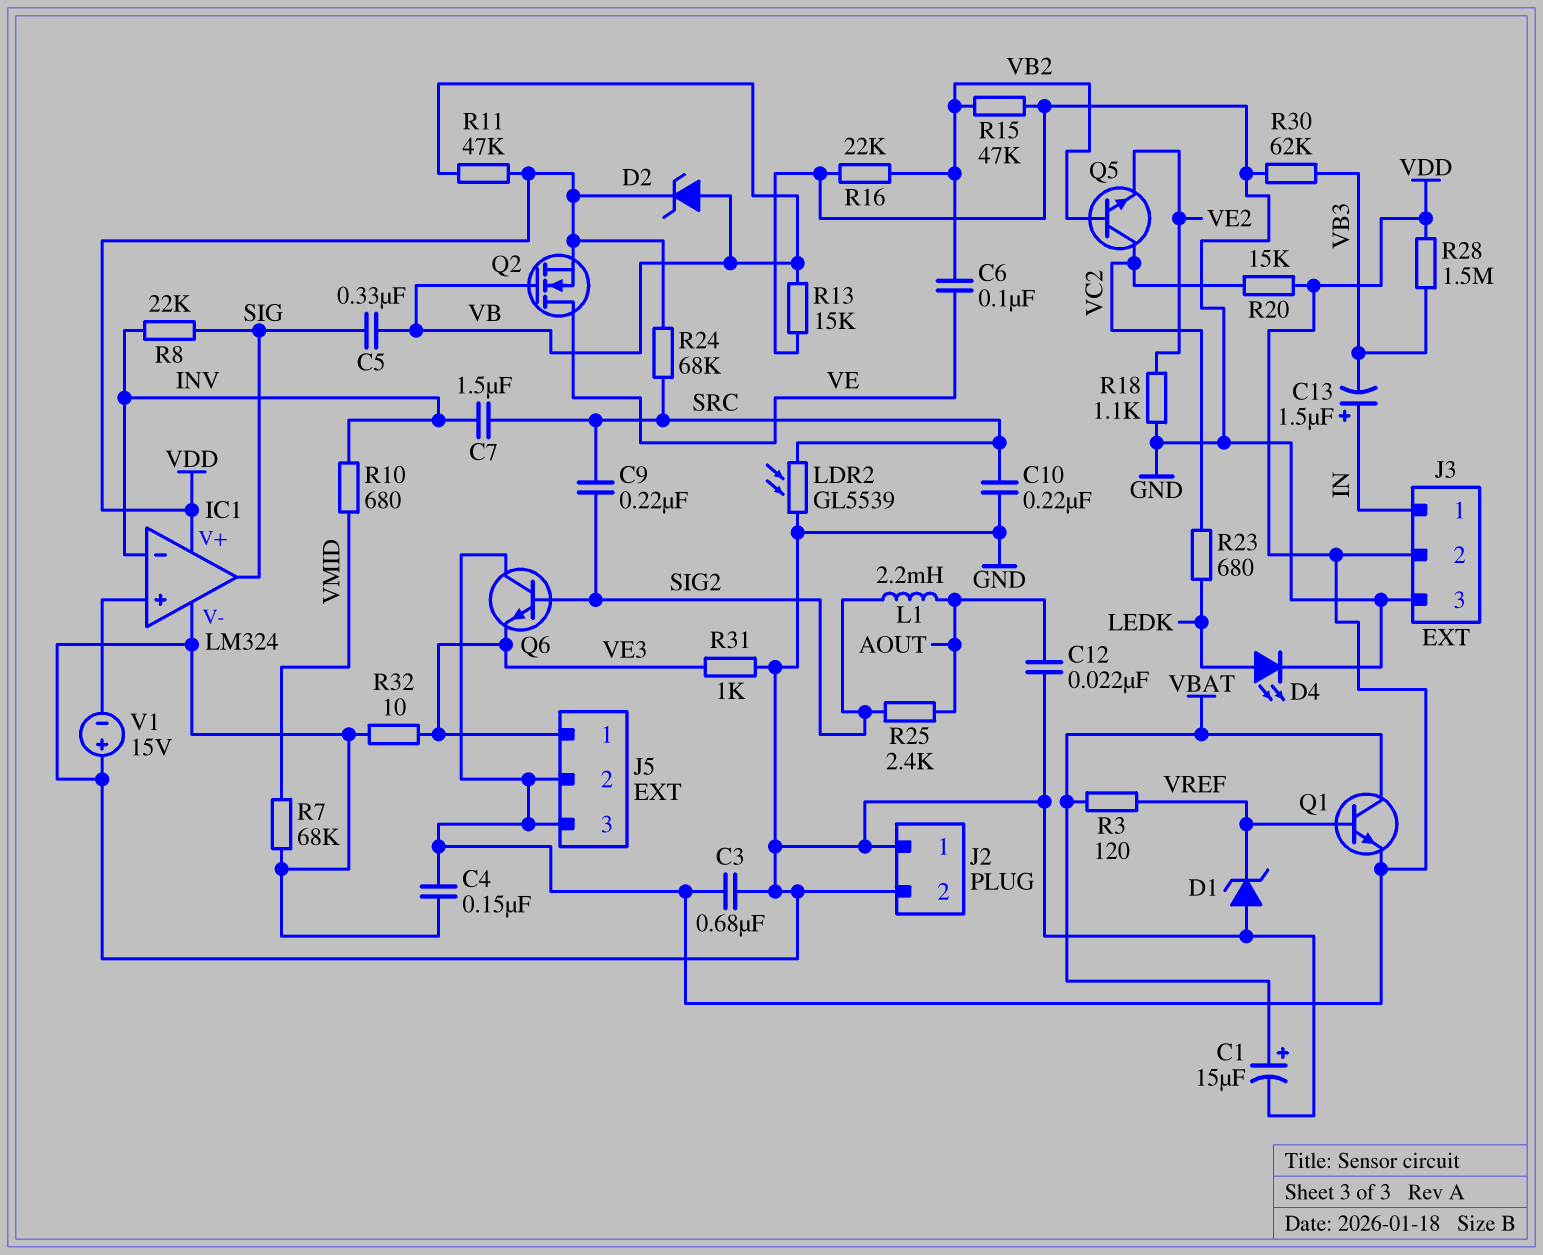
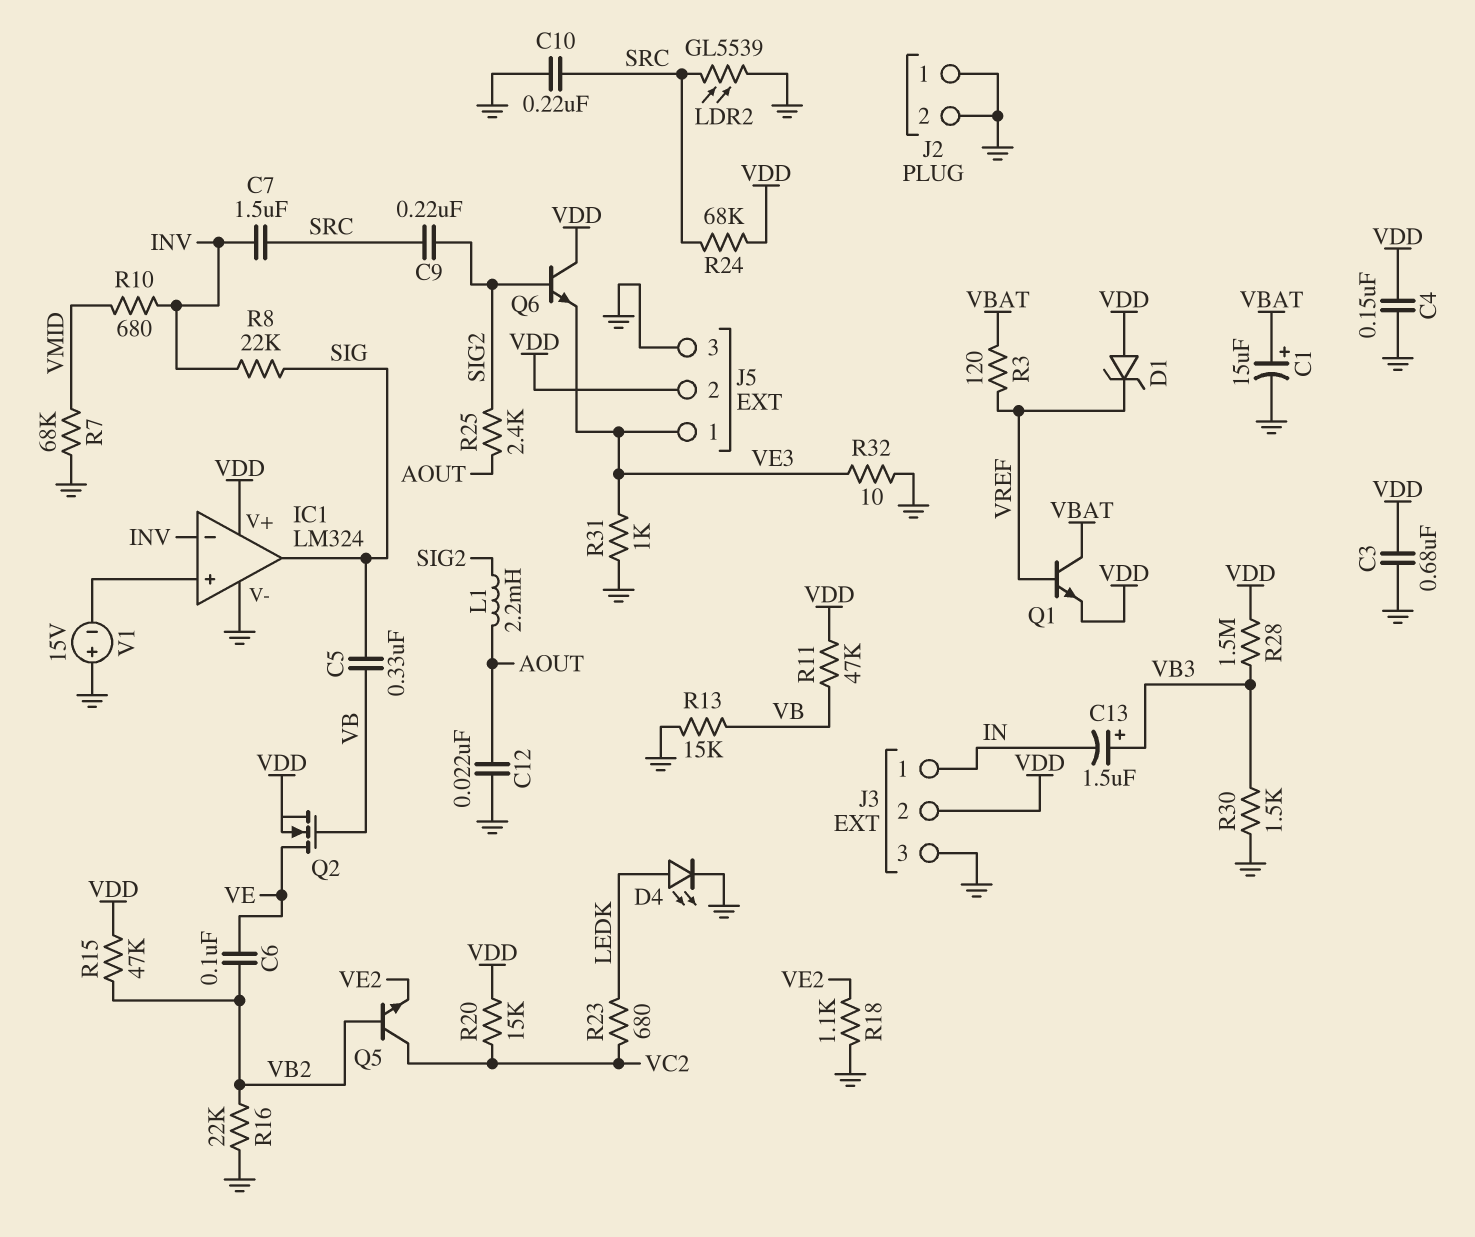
C13: 1.5uF (plus IN, minus VB3) -> 1.5uF (plus VB3, minus IN)
D1: zener (A GND, K VREF) -> zener (A VDD, K VREF)
D2: zener (A VB, K VDD) -> none
J5 pin 3: VDD -> GND
R15: 47k (GND, VB2) -> 47k (VB2, VDD)
R30: 62k (GND, VB3) -> 1.5k (GND, VB3)

